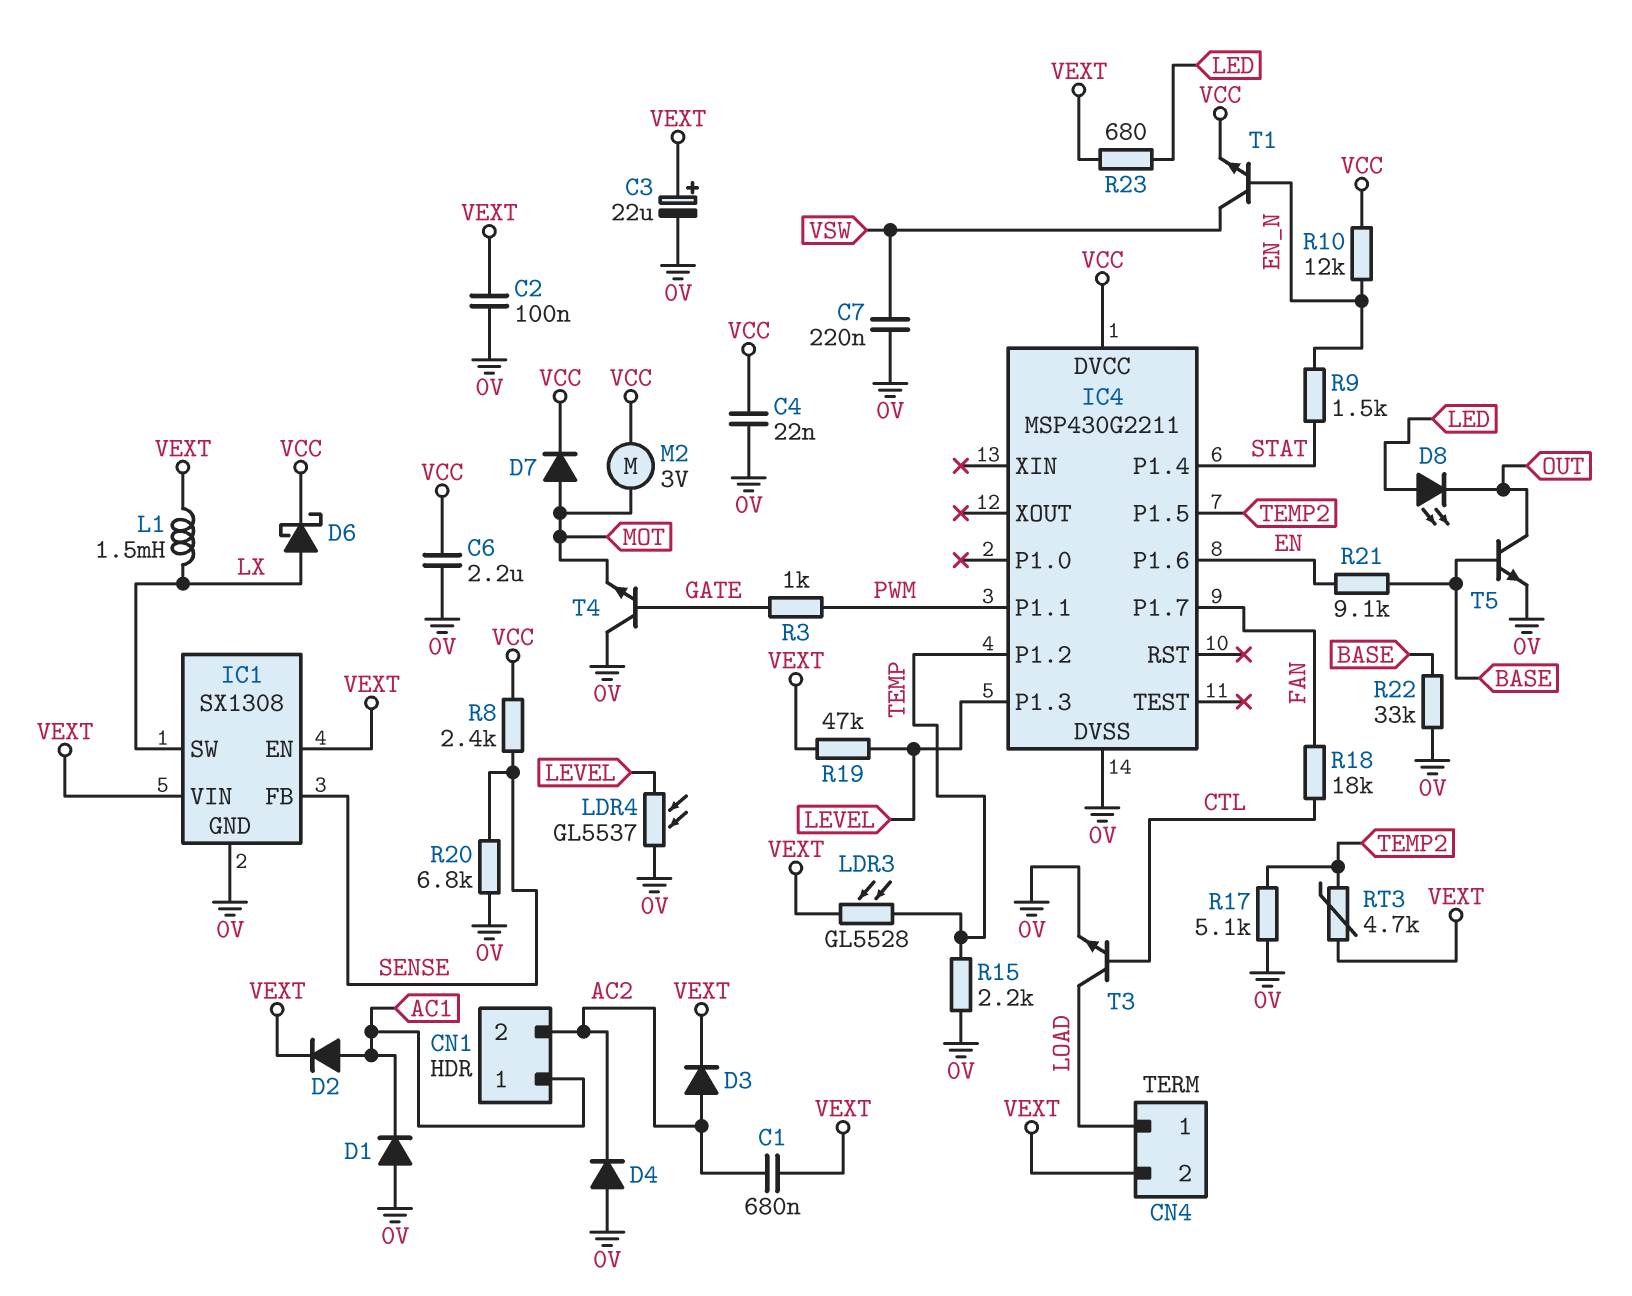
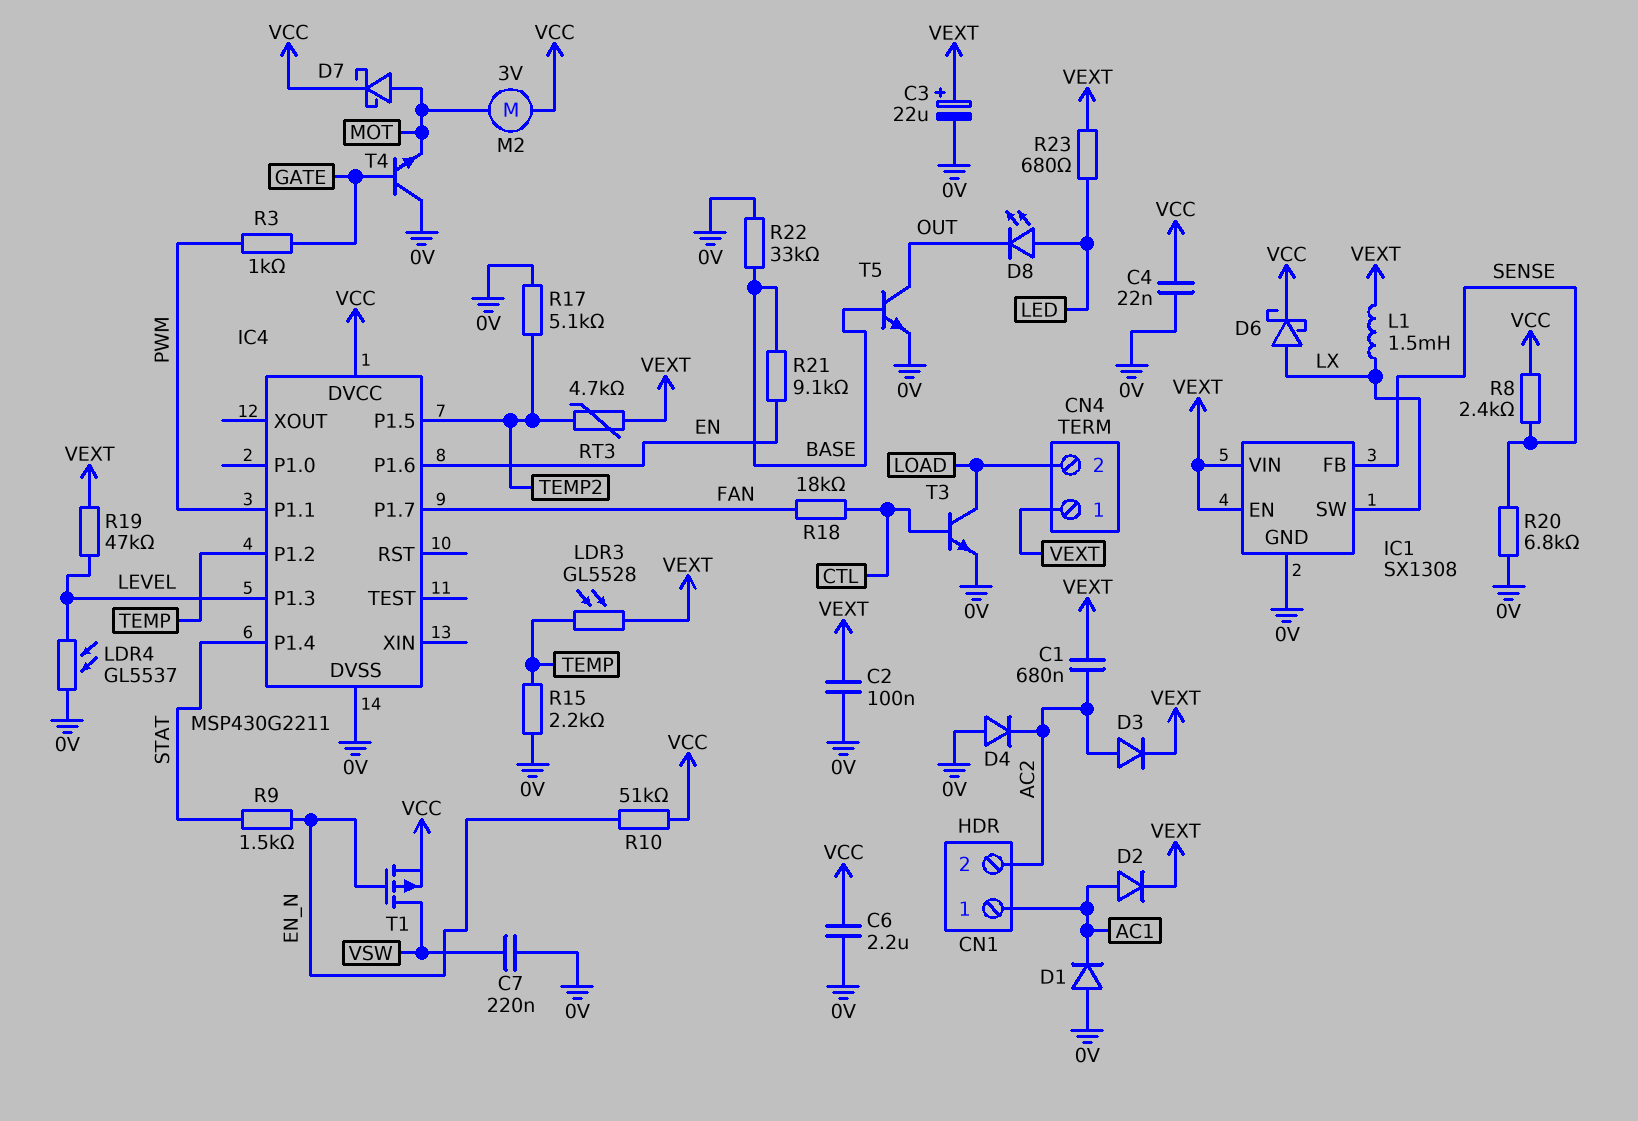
CN4 pin 1: LOAD -> VEXT
CN4 pin 2: VEXT -> LOAD
D7: diode (A MOT, K VCC) -> schottky (A MOT, K VCC)
R10: 12k (EN_N, VCC) -> 51k (EN_N, VCC)
T1: NPN (B EN_N, C VSW, E VCC) -> PMOS (G EN_N, D VSW, S VCC)

